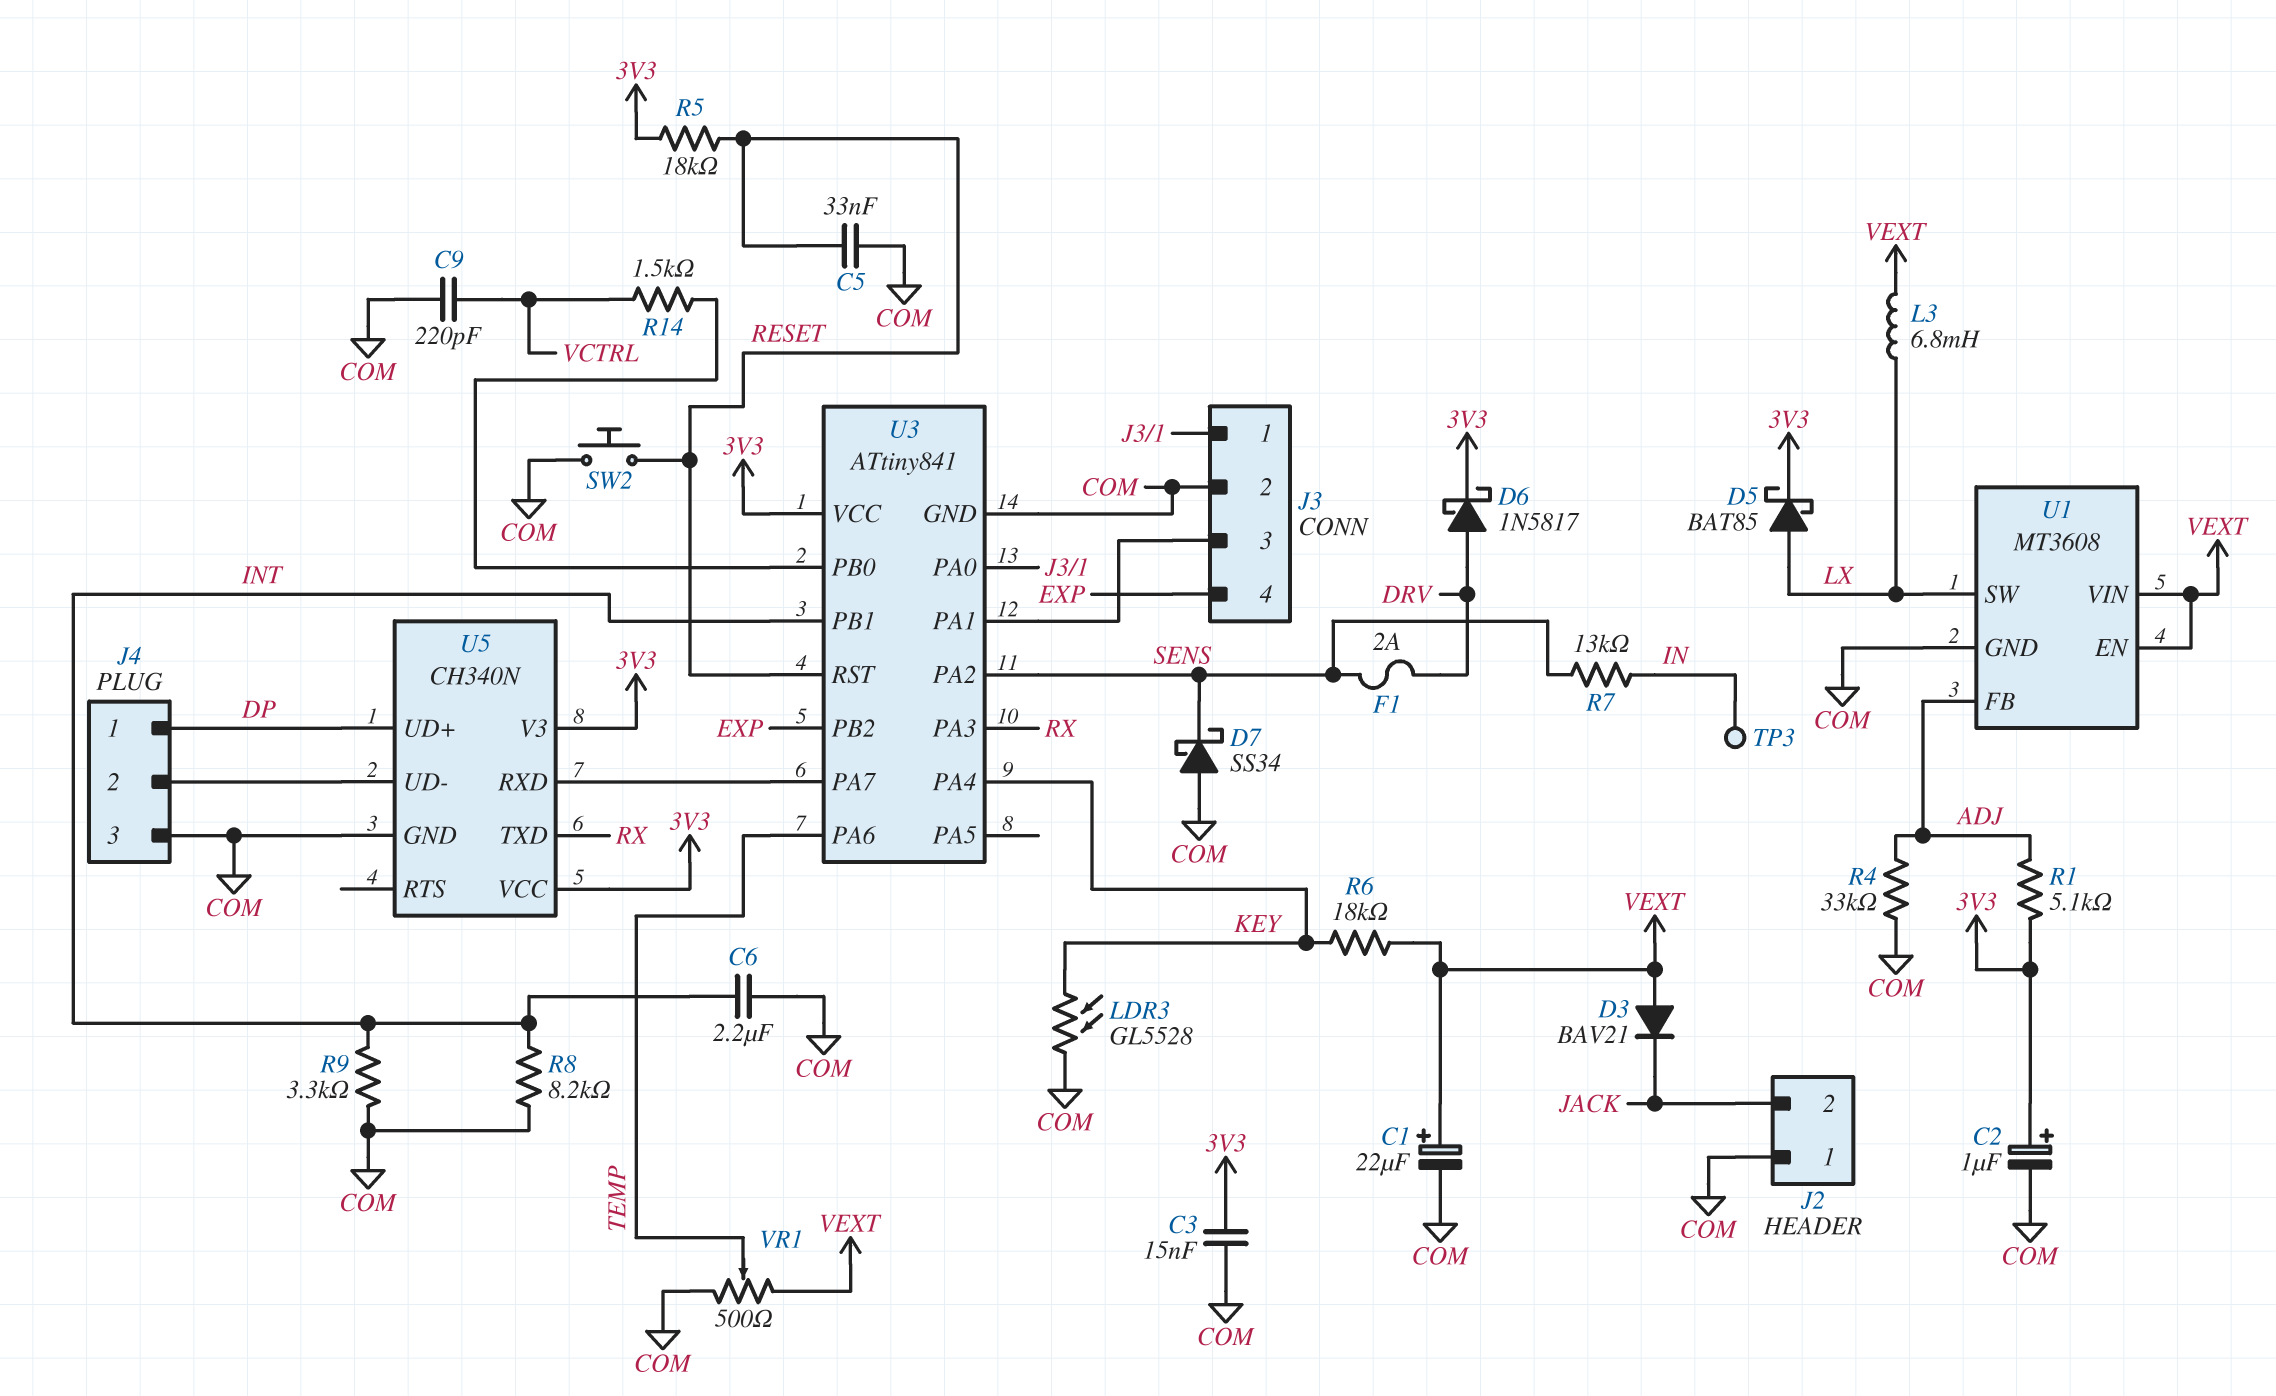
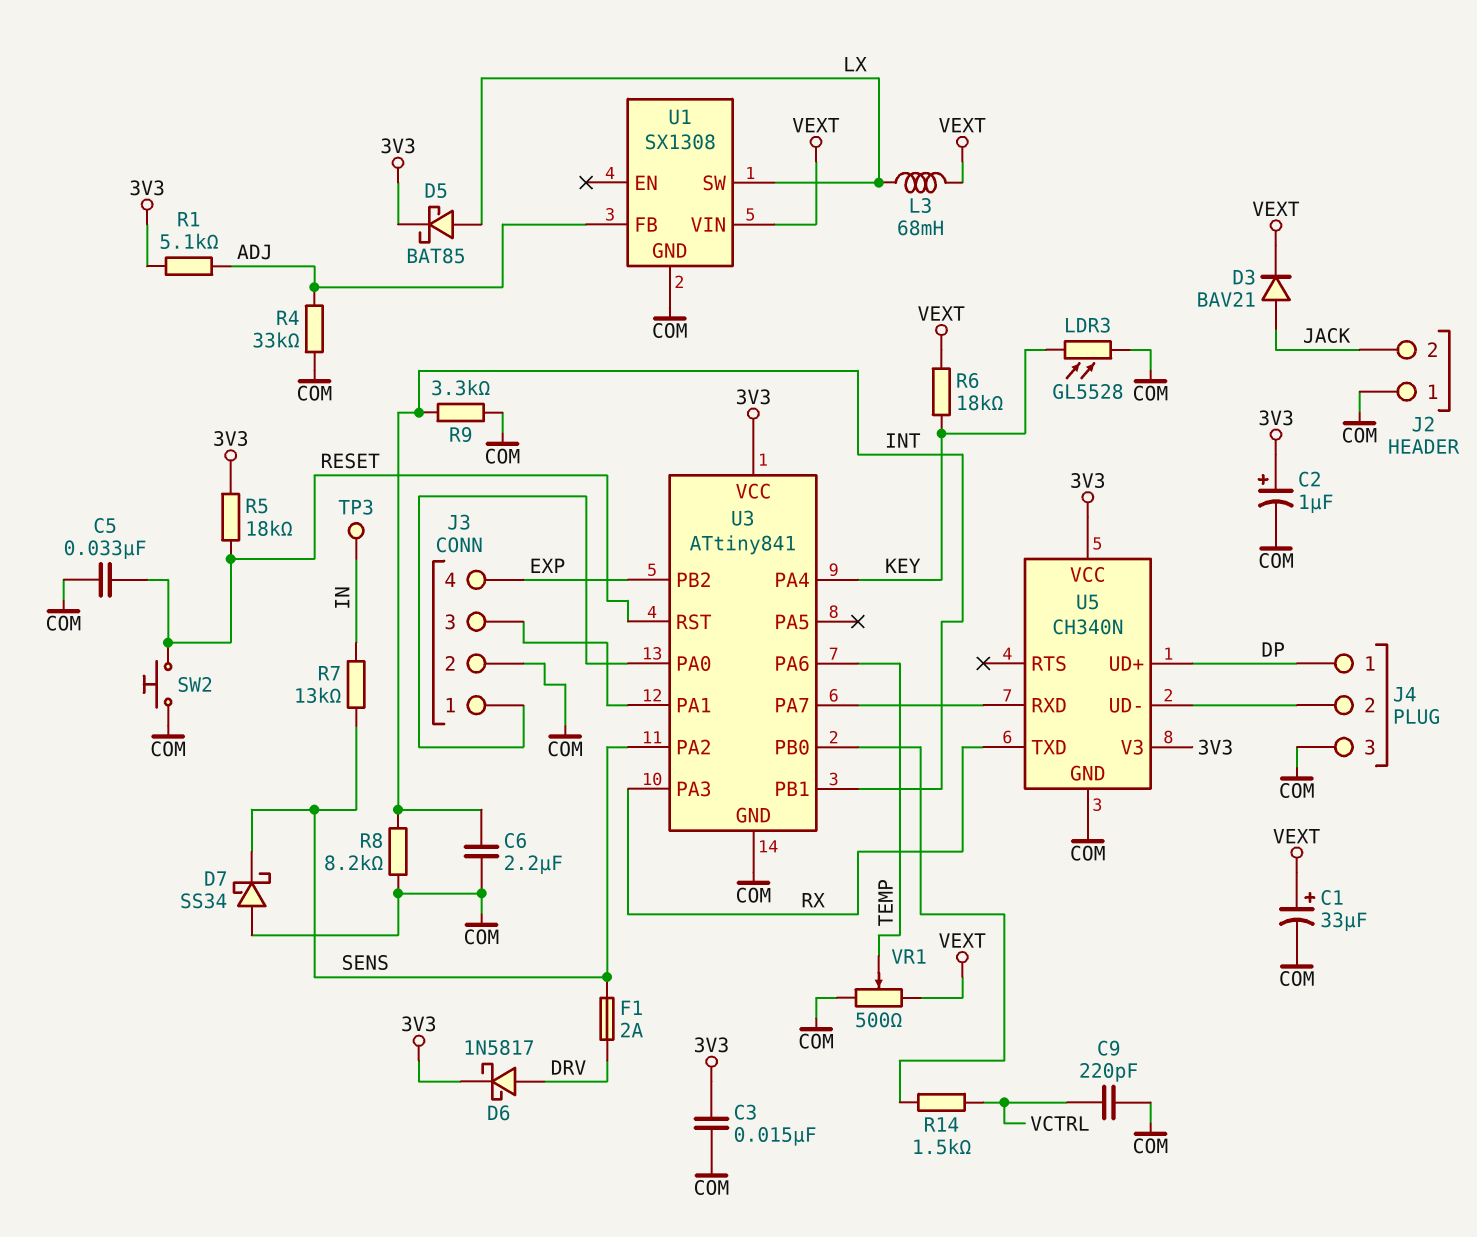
C1: 22uF (plus VEXT, minus COM) -> 33uF (plus VEXT, minus COM)
D3: diode BAV21 (A VEXT, K JACK) -> diode BAV21 (A JACK, K VEXT)
L3: 6.8mH (LX, VEXT) -> 68mH (LX, VEXT)
U1: MT3608 -> SX1308
U1 pin EN: VEXT -> none

